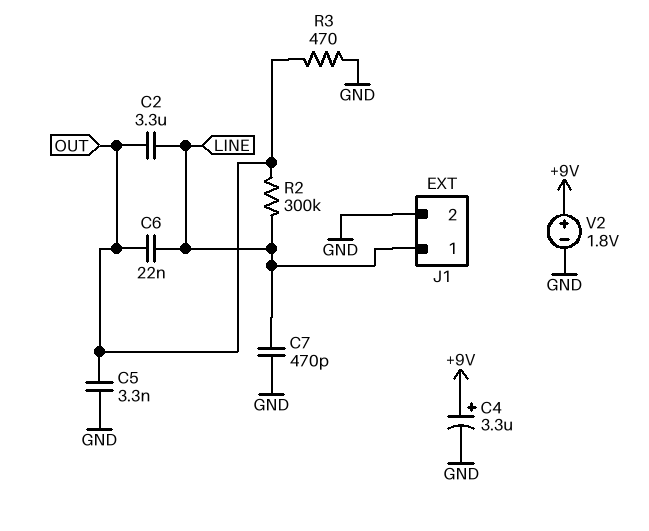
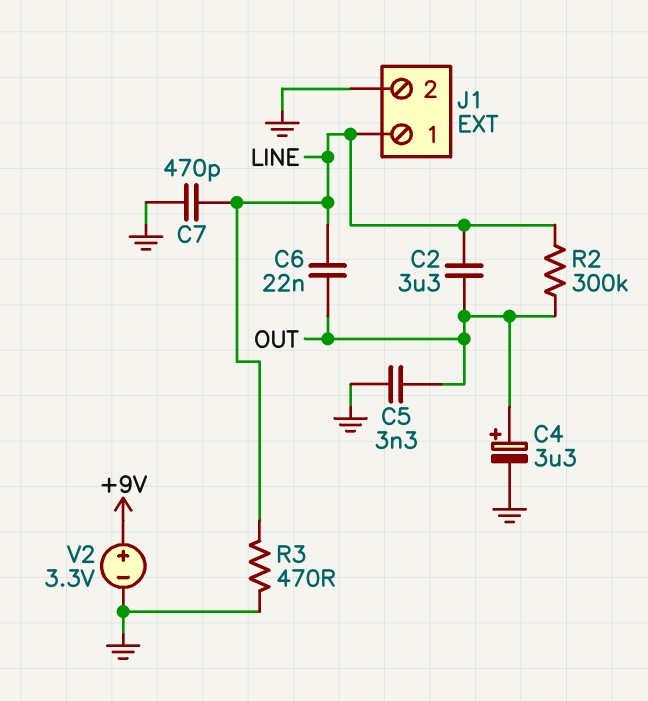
C4: 3.3uF (plus +9V, minus GND) -> 3.3uF (plus OUT, minus GND)
R3: 470 (GND, OUT) -> 470 (GND, LINE)
V2: 1.8V (plus +9V, minus GND) -> 3.3V (plus +9V, minus GND)

